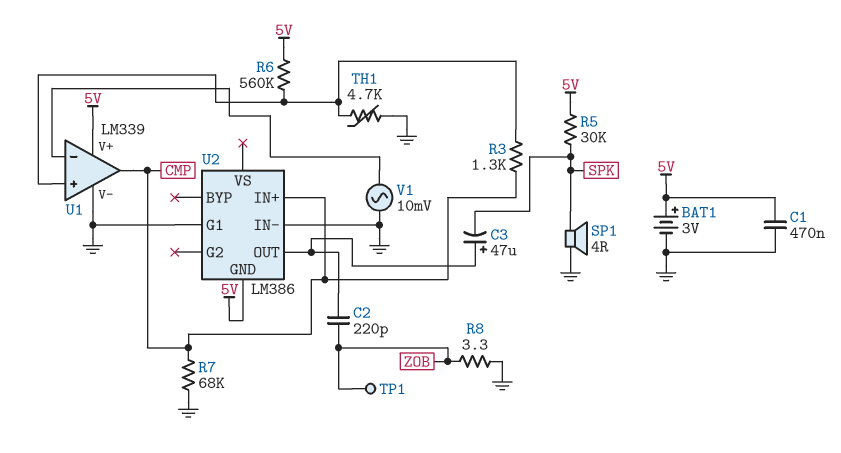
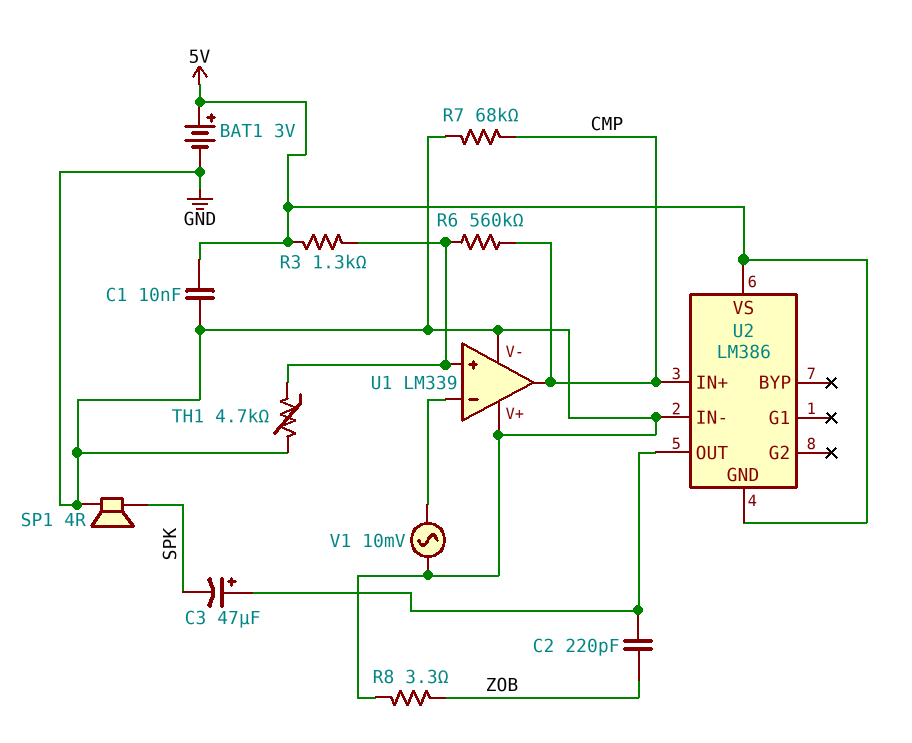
C1: 470nF (5V, GND) -> 10nF (5V, GND)
R3: 1.3k (CMP, U1/in+) -> 1.3k (5V, U1/in+)
R5: 30k (5V, SPK) -> none
R6: 560k (5V, U1/in+) -> 560k (CMP, U1/in+)
TP1: test point (ZOB) -> none
U1 pin V+: 5V -> GND
U2 pin G1: GND -> none
U2 pin VS: none -> 5V

